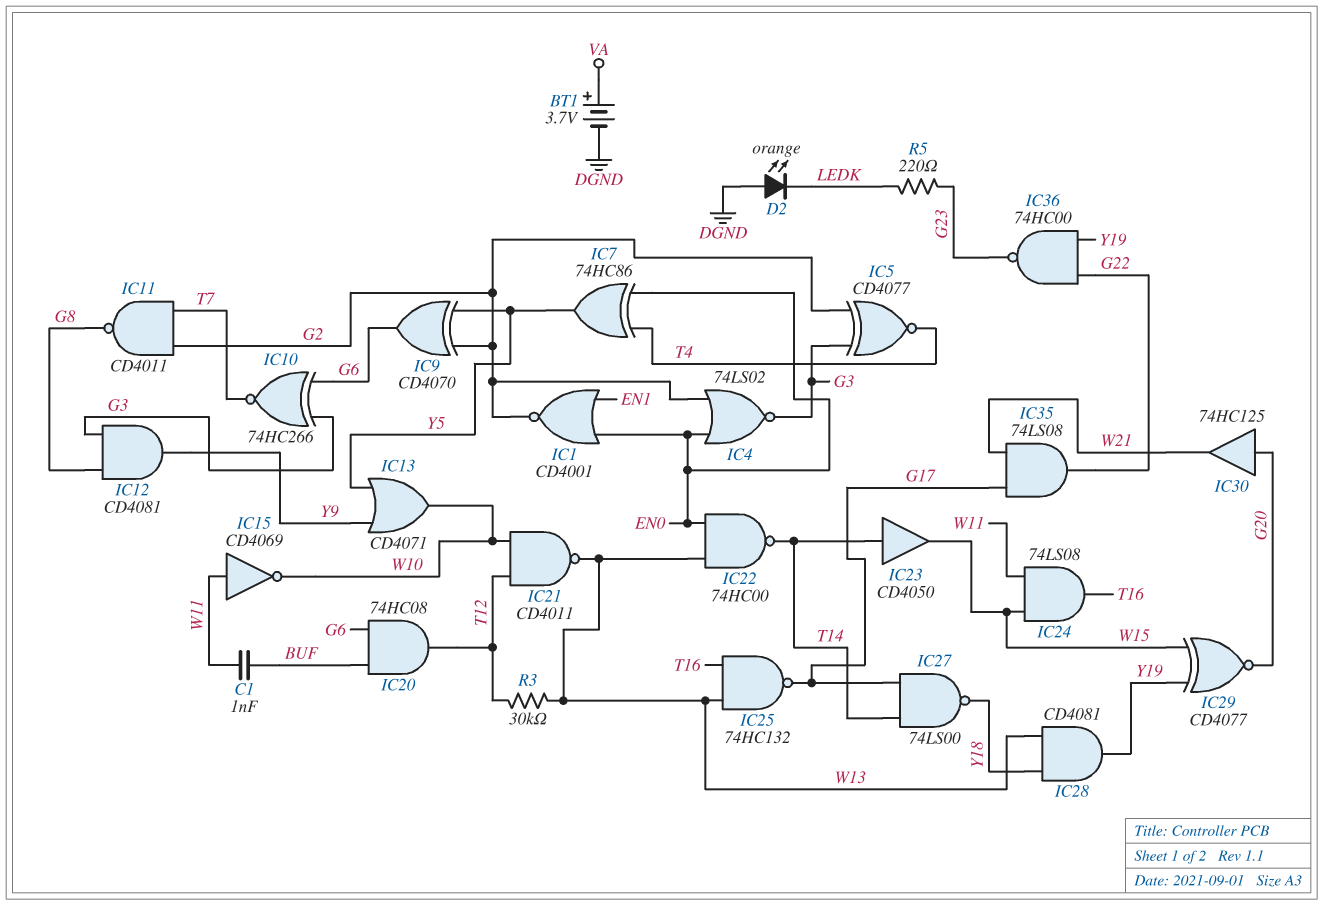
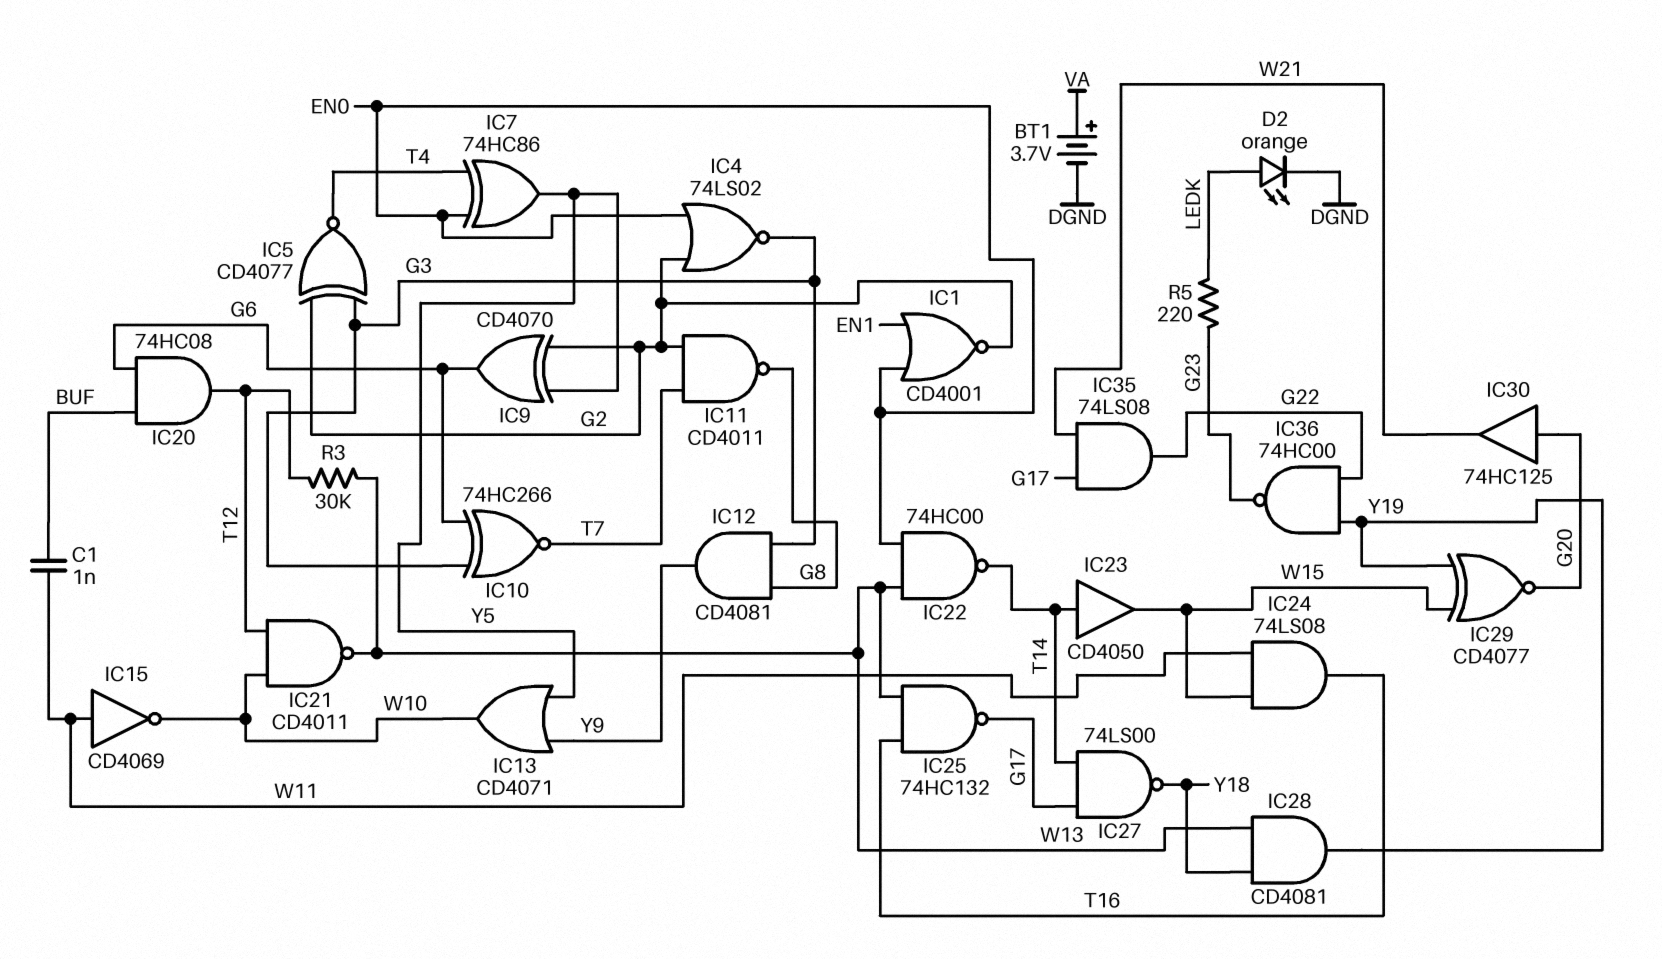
D2: LED orange (A DGND, K LEDK) -> LED orange (A LEDK, K DGND)

